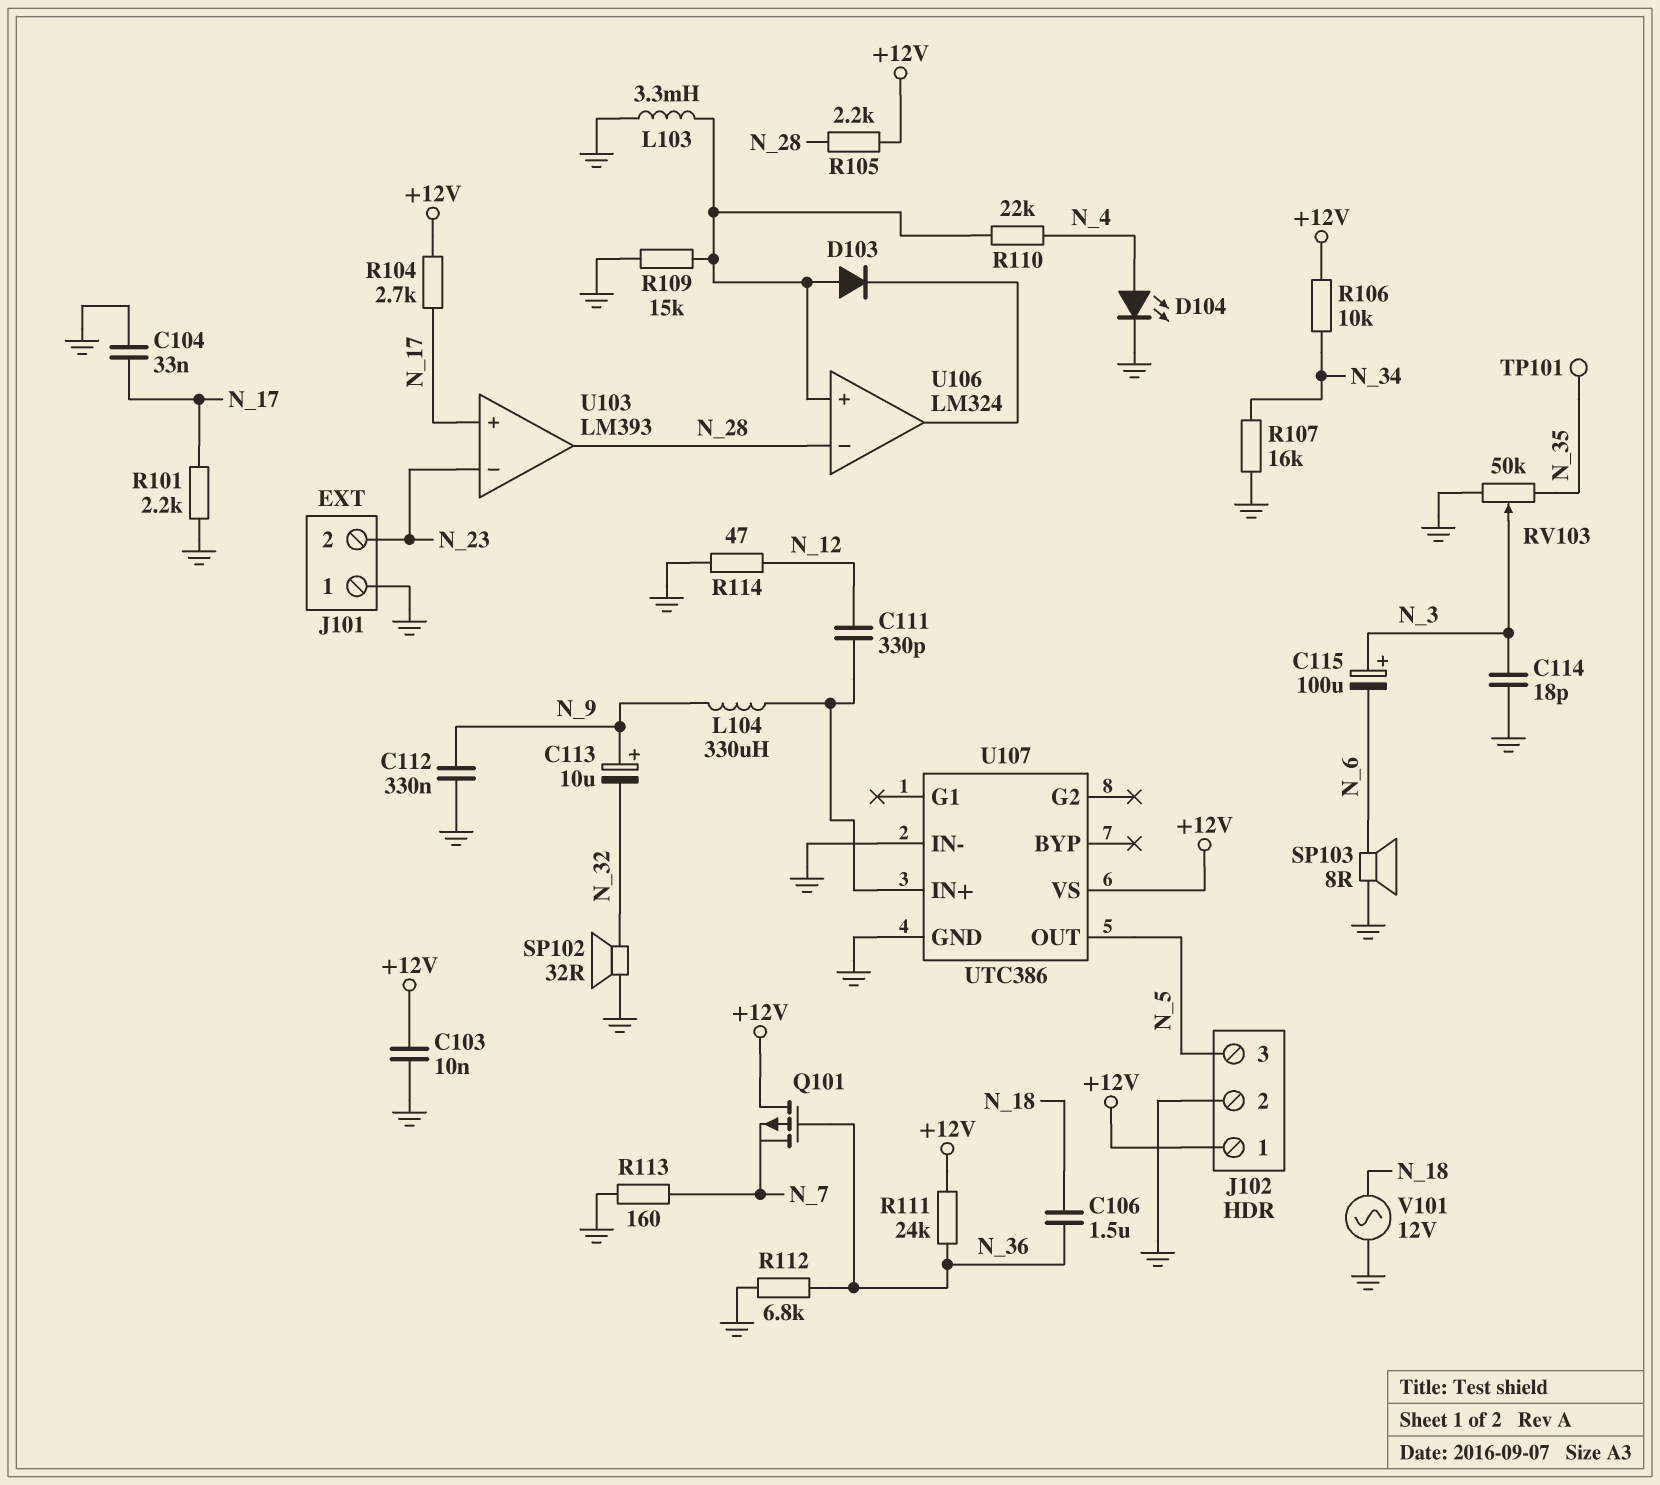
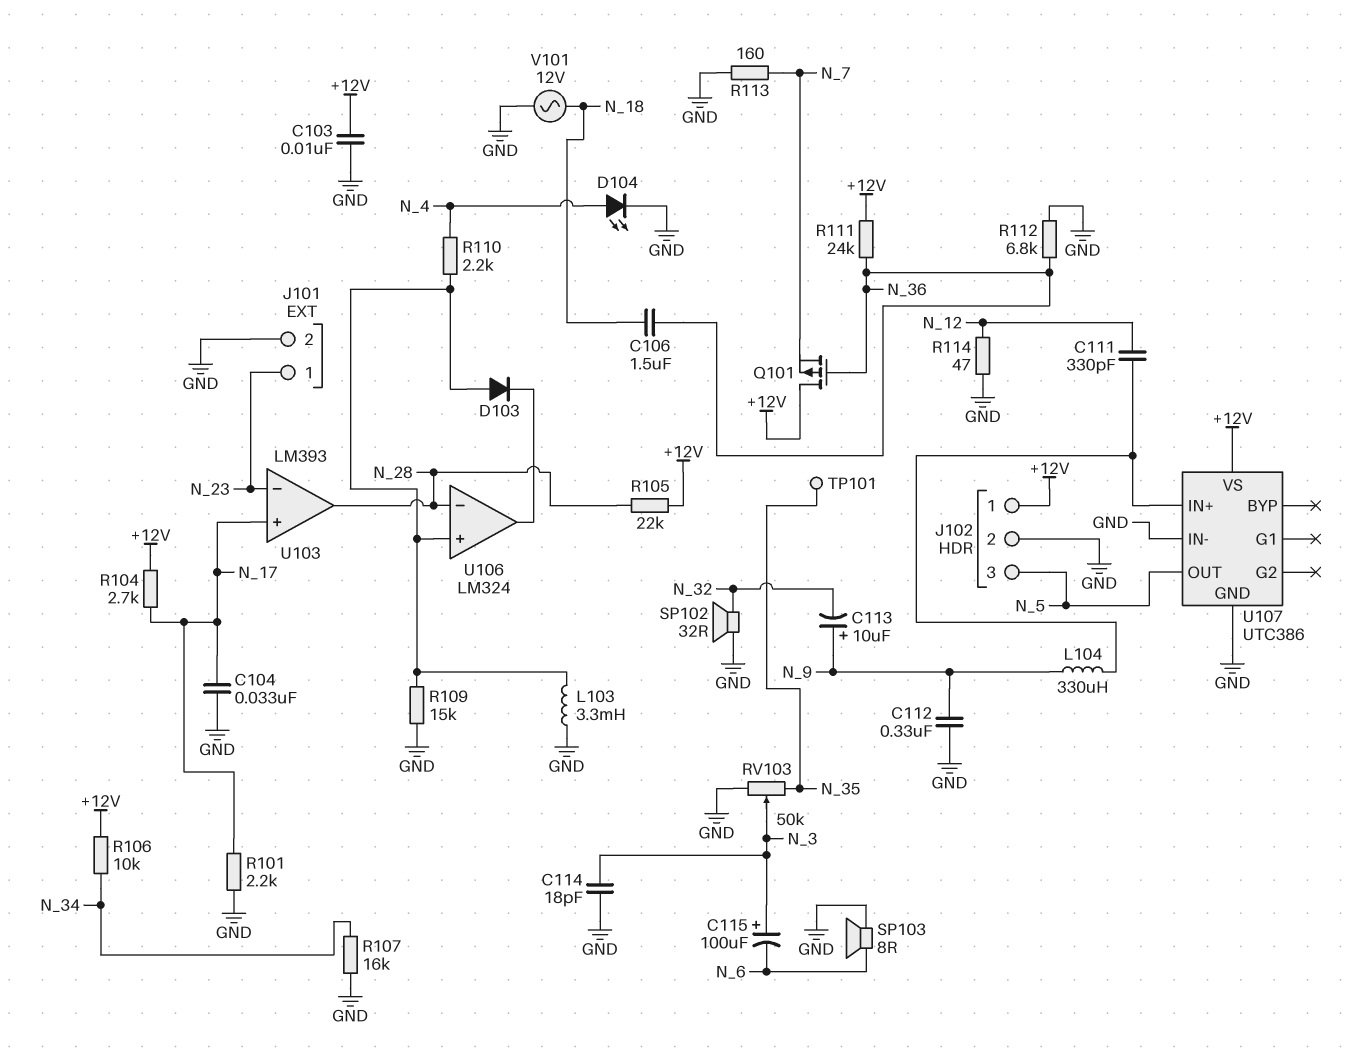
J101 pin 1: GND -> N_23
J101 pin 2: N_23 -> GND
R105: 2.2k (+12V, N_28) -> 22k (+12V, N_28)
R110: 22k (N_4, U106/in+) -> 2.2k (N_4, U106/in+)

